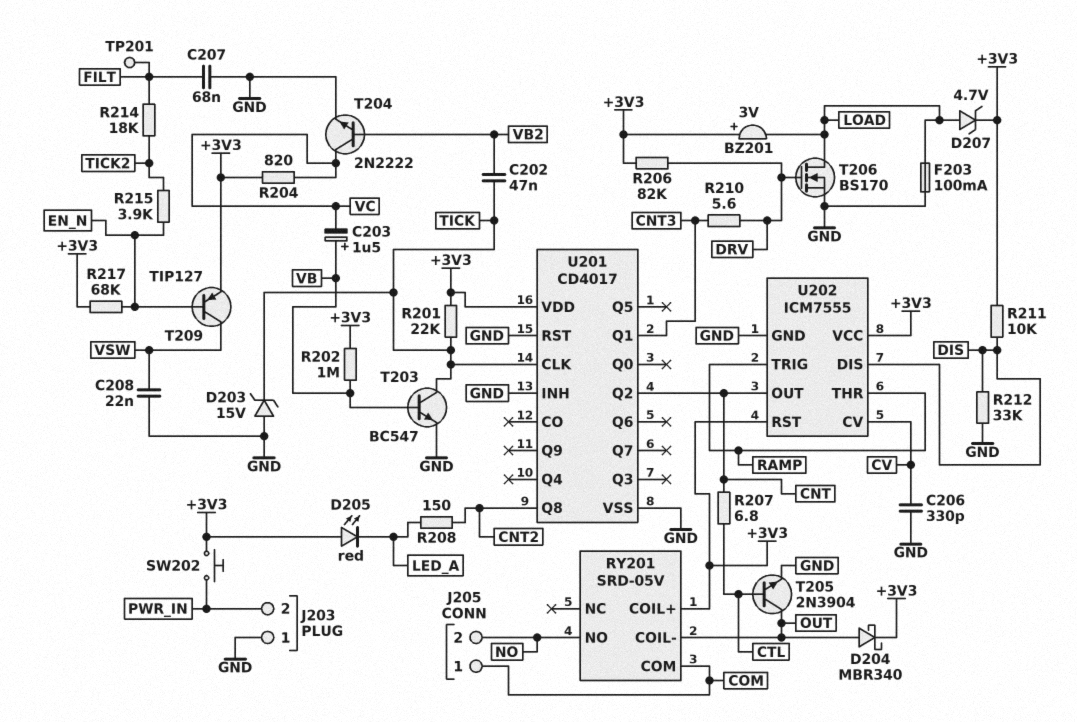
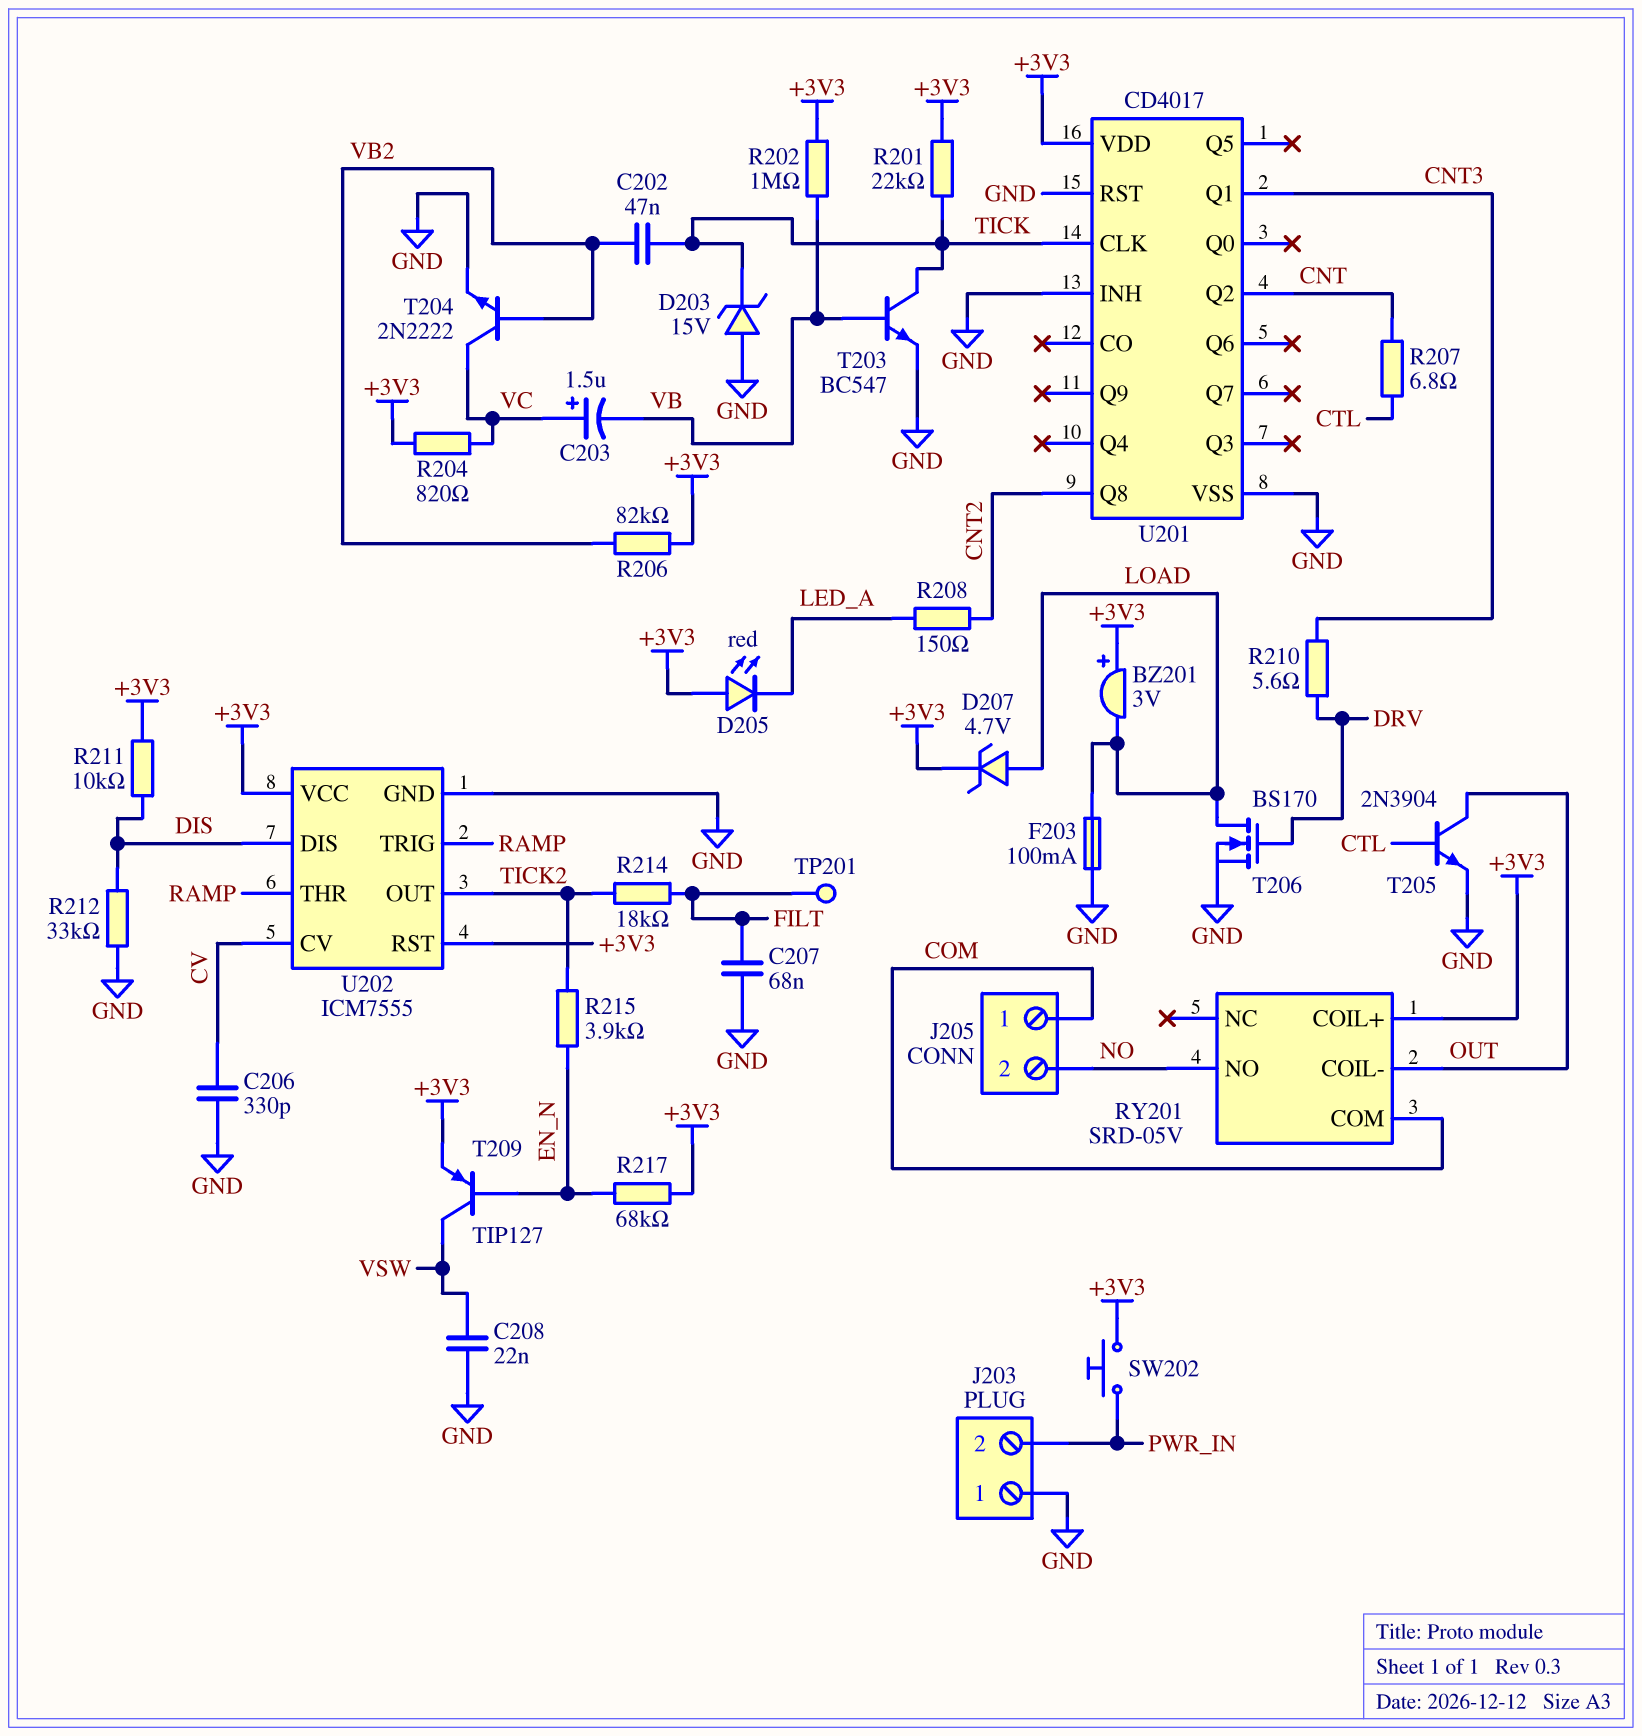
C203: 1.5uF (plus VB, minus VC) -> 1.5uF (plus VC, minus VB)
D204: schottky MBR340 (A OUT, K +3V3) -> none
R206: 82k (+3V3, DRV) -> 82k (+3V3, VB2)
U202 pin OUT: CNT -> TICK2

